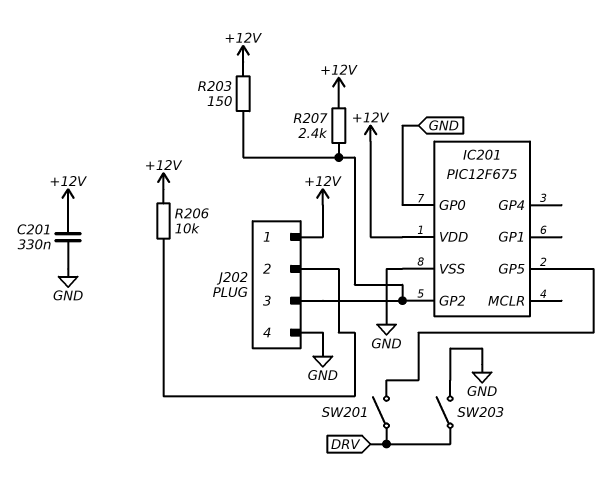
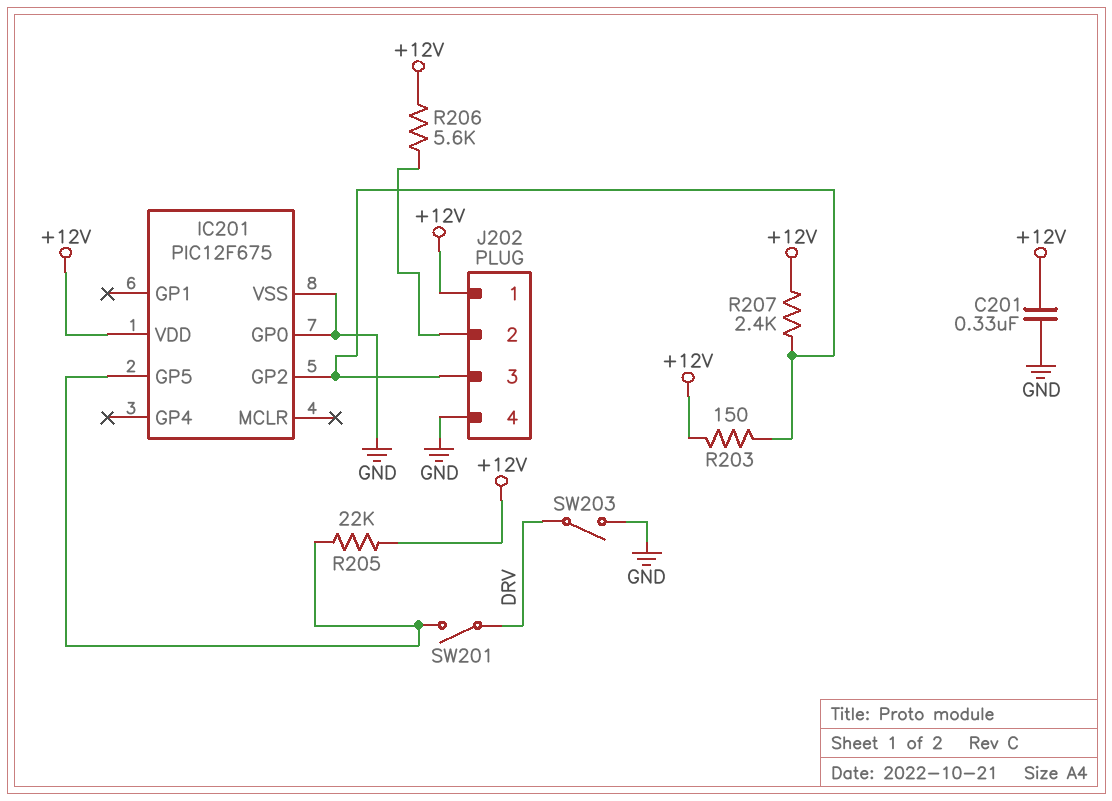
R205: none -> 22k (+12V, IC201/GP5)
R206: 10k (+12V, J202/2) -> 5.6k (+12V, J202/2)

